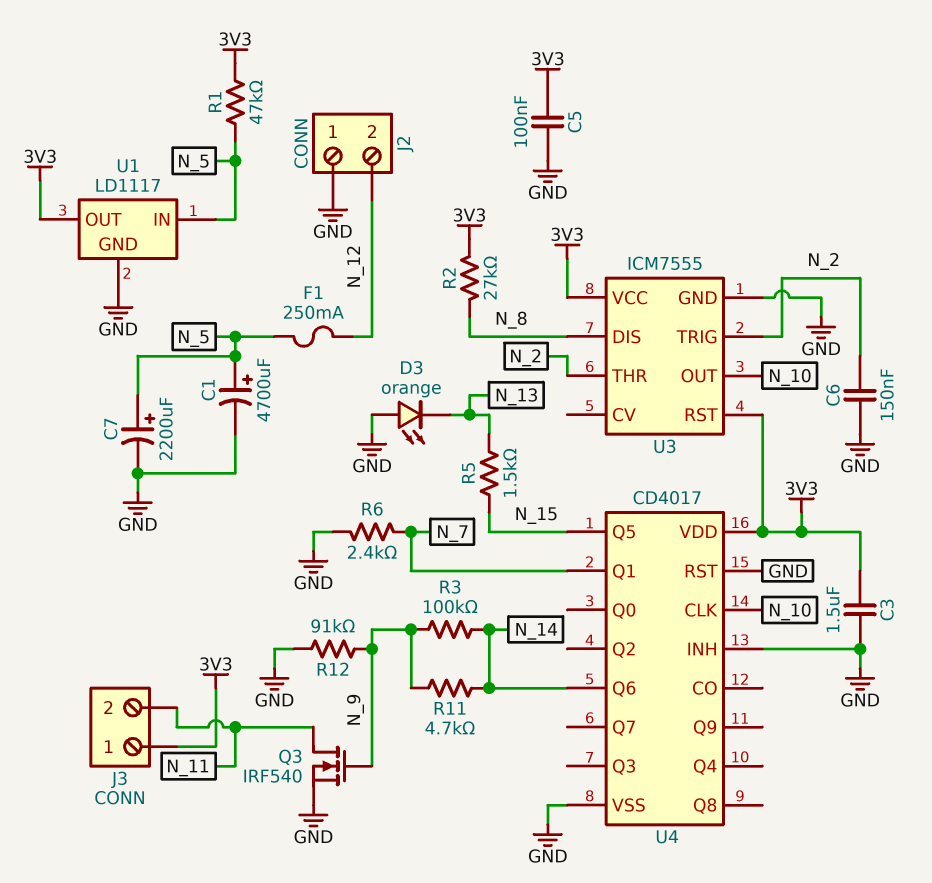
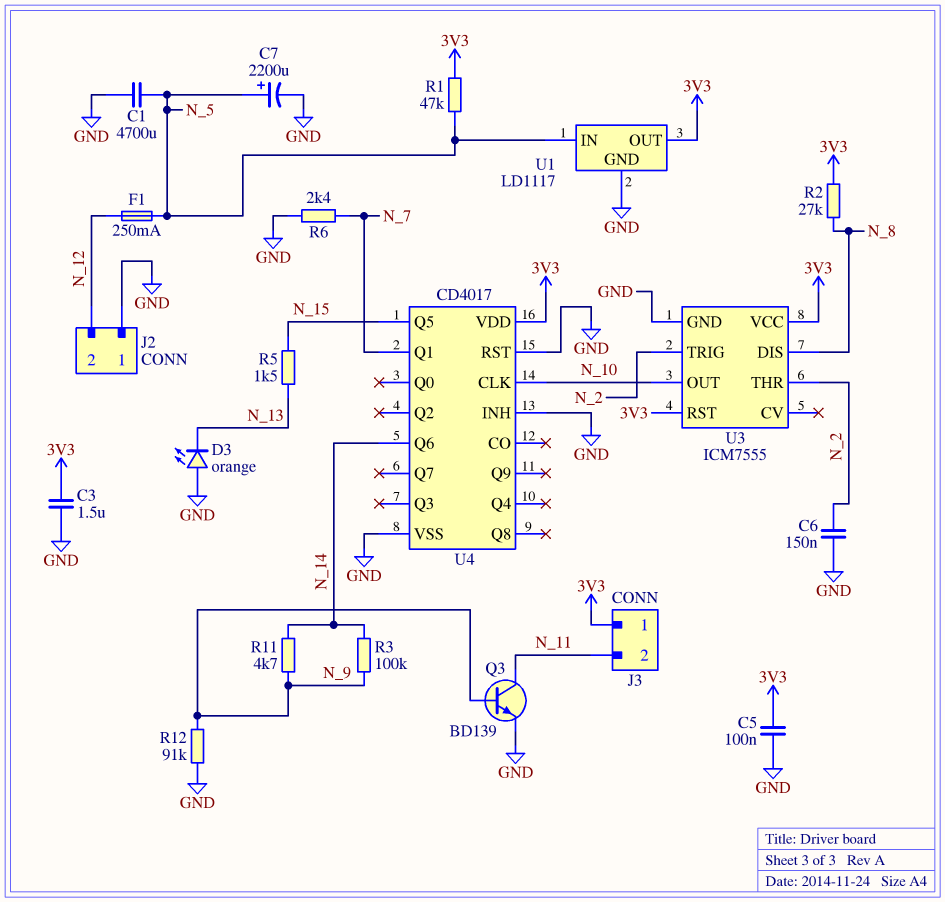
C1: 4700uF (plus N_5, minus GND) -> 4700uF (GND, N_5)
Q3: NMOS IRF540 (G N_9, D N_11, S GND) -> NPN BD139 (B N_9, C N_11, E GND)

